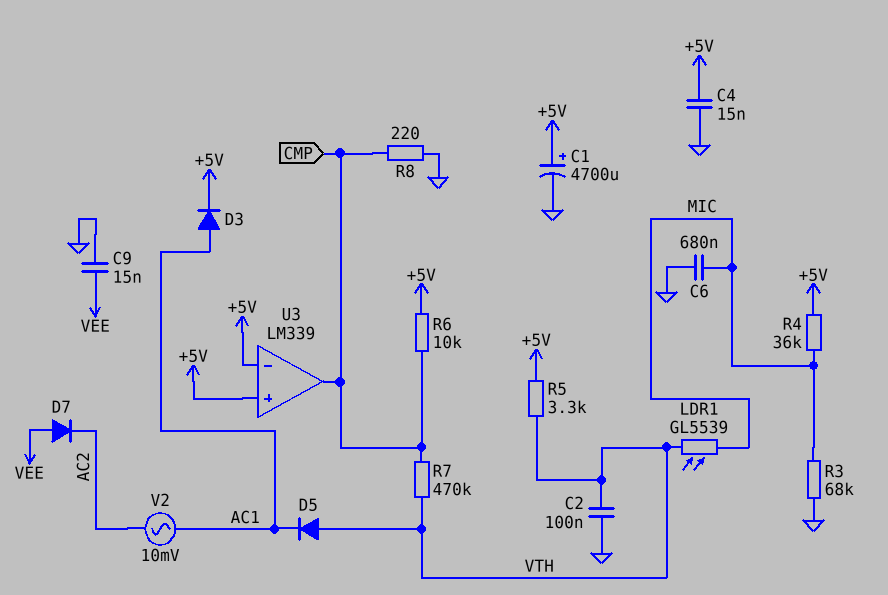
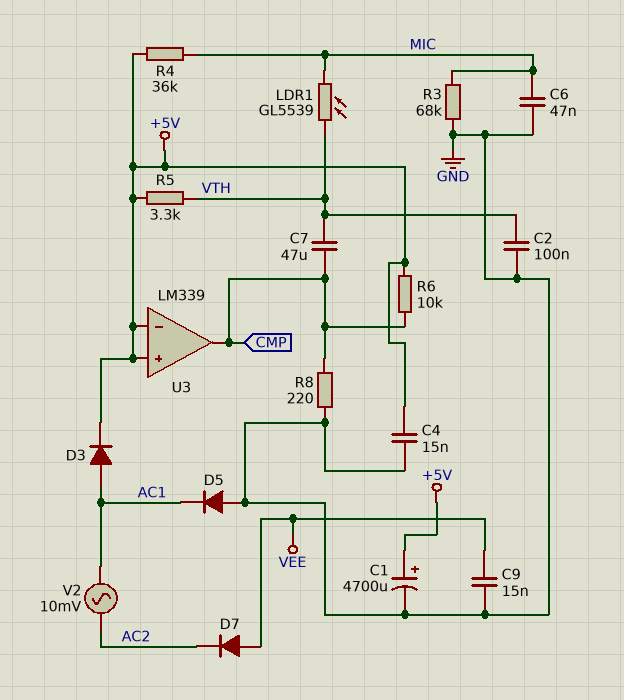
C6: 680nF (GND, MIC) -> 47nF (GND, MIC)
C7: none -> 47uF (CMP, VTH)
D5: diode (A VTH, K AC1) -> diode (A GND, K AC1)
R7: 470k (CMP, VTH) -> none

